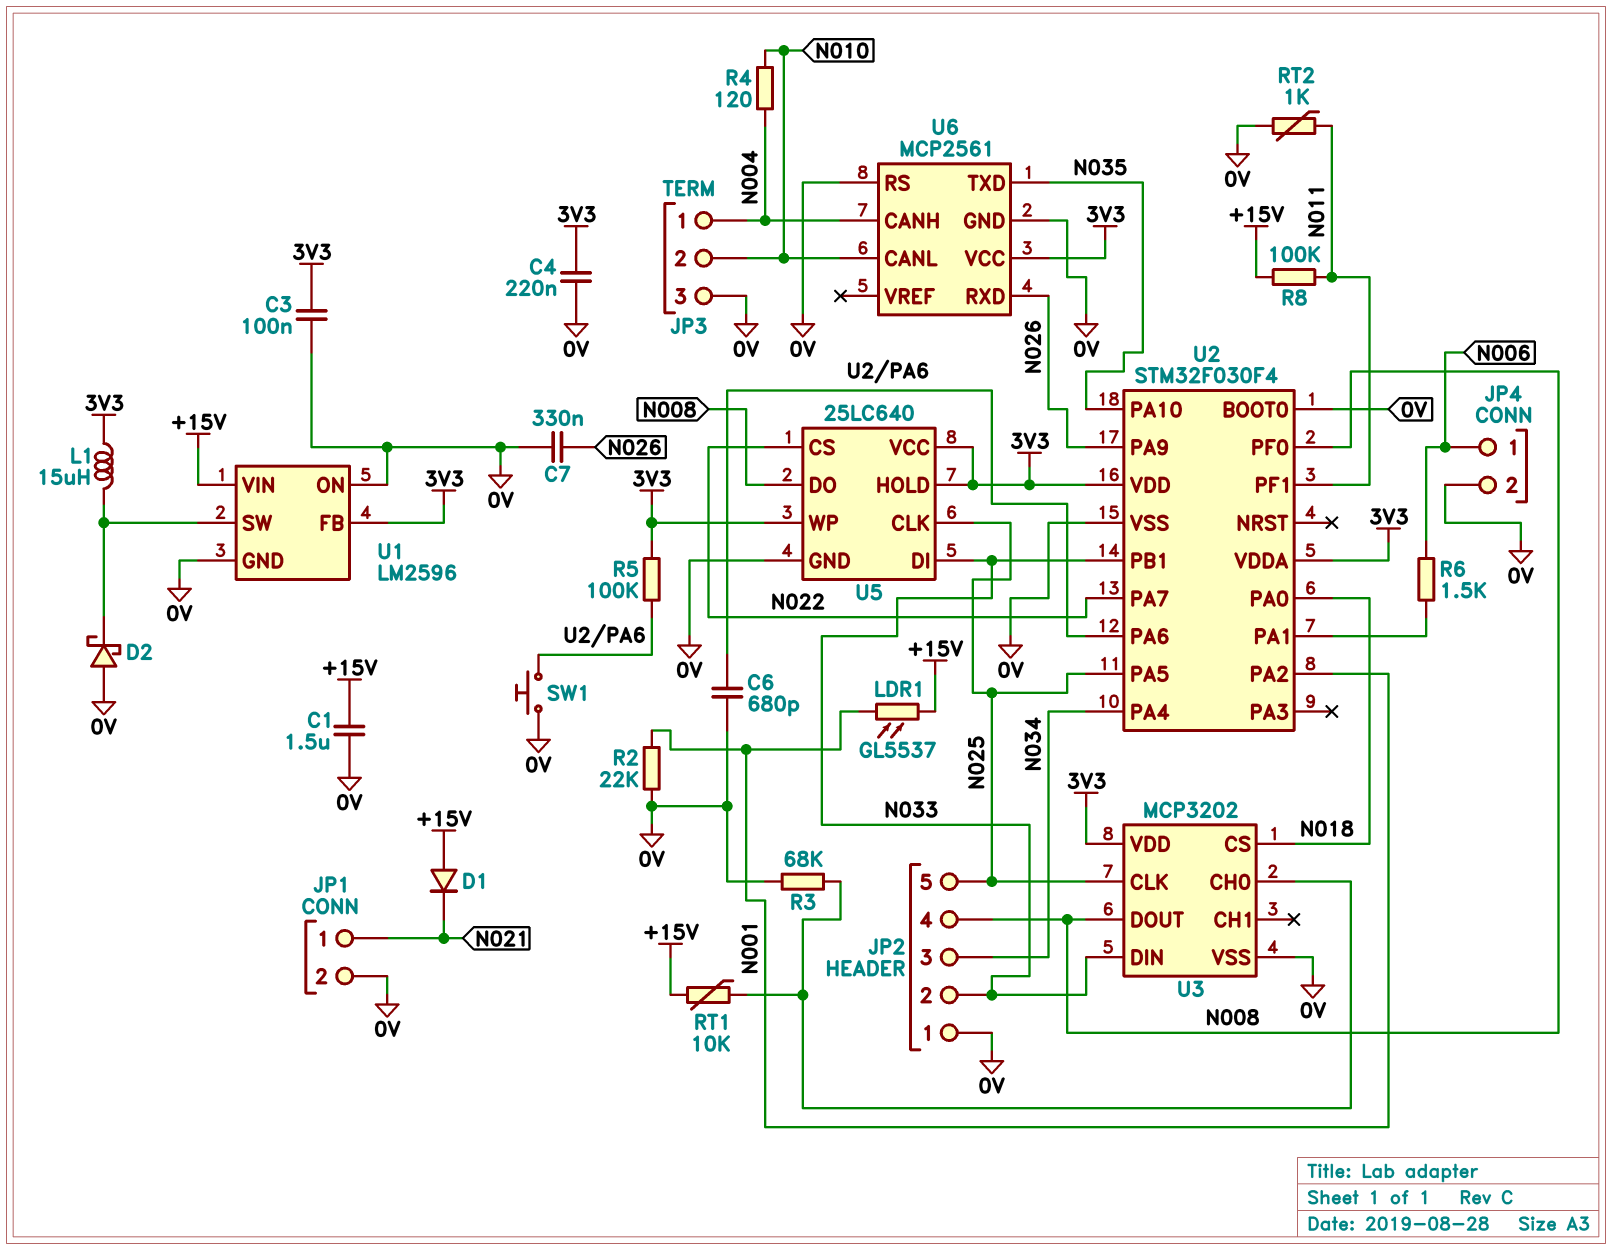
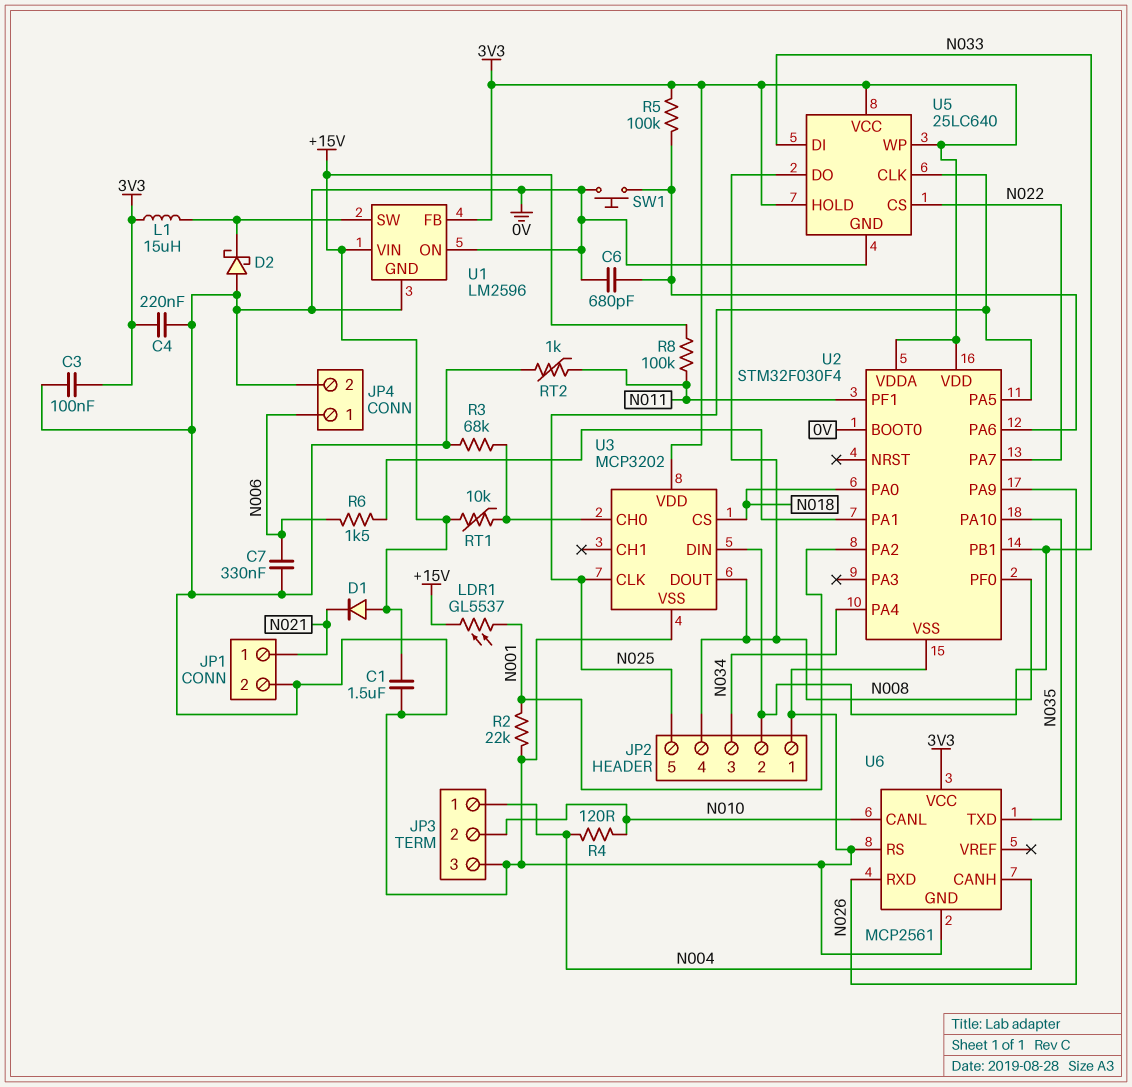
C7: 330nF (0V, N026) -> 330nF (0V, N006)

